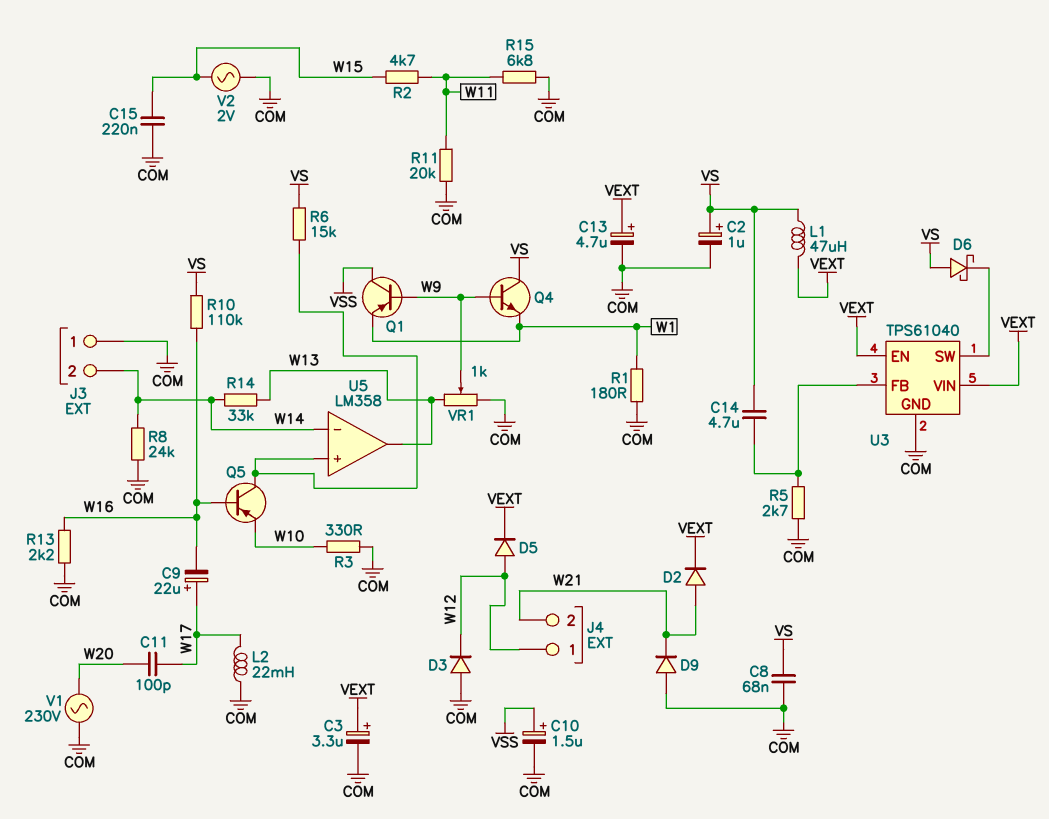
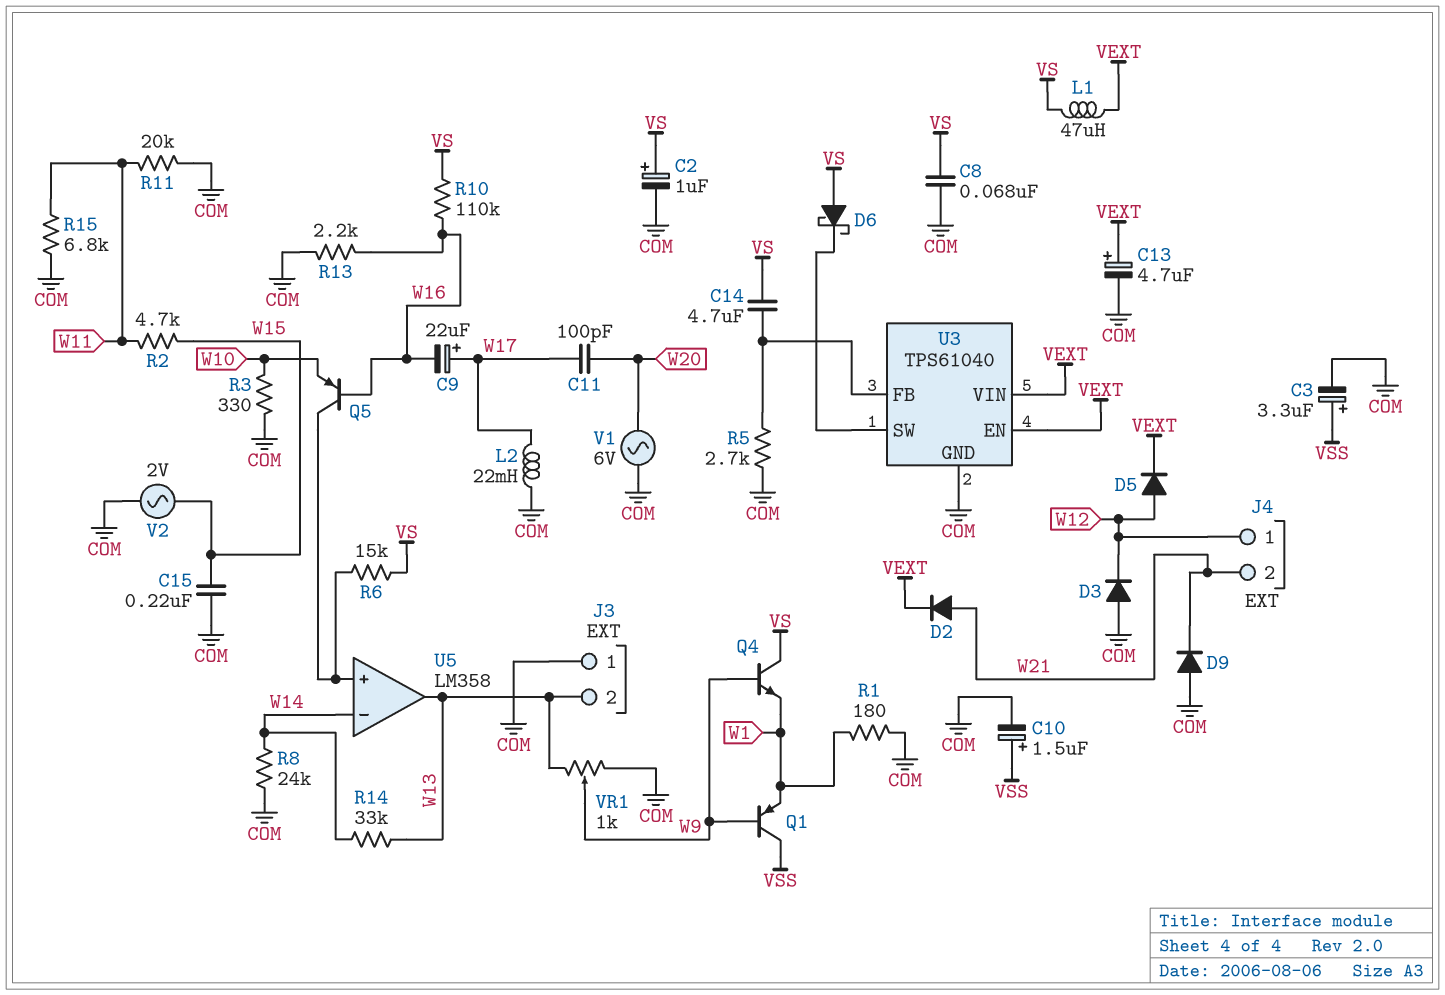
C3: 3.3uF (plus VEXT, minus COM) -> 3.3uF (plus VSS, minus COM)
J3 pin 2: W14 -> W13
V1: AC 230V (COM, W20) -> AC 6V (COM, W20)

